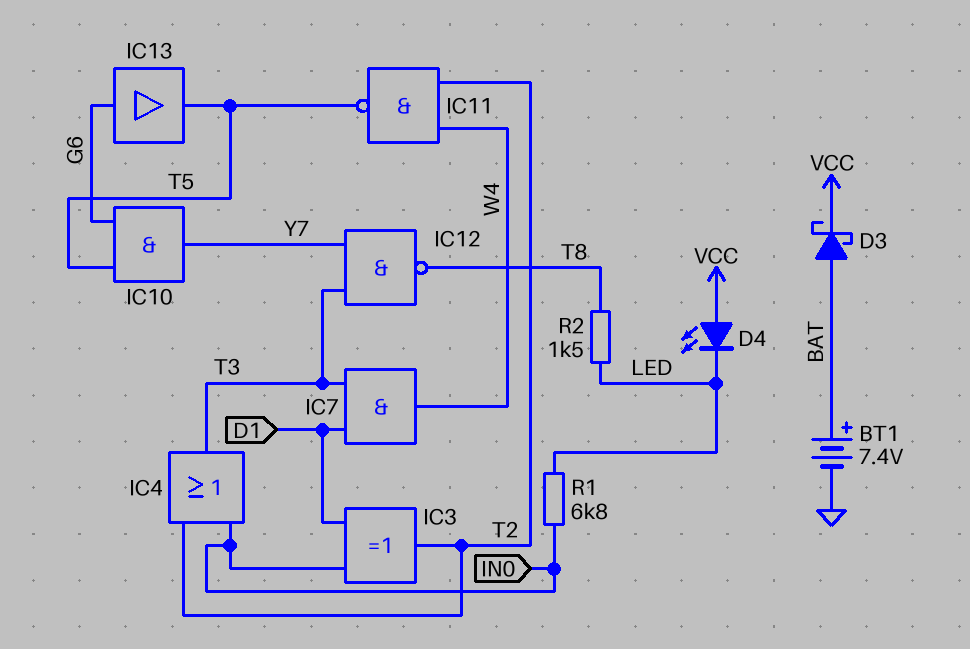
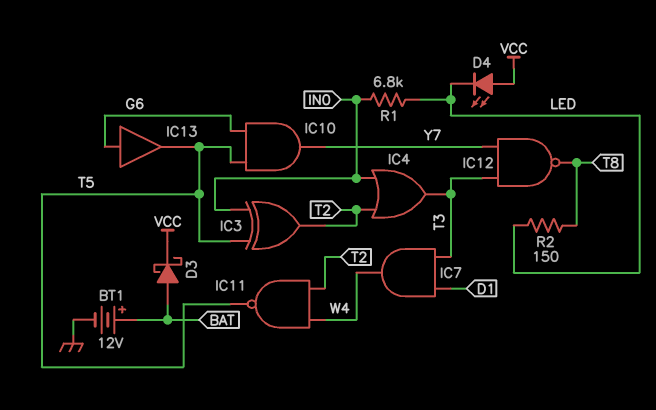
BT1: 7.4V (plus BAT, minus GND) -> 12V (plus BAT, minus GND)
IC3: XOR (in D1, in IN0, out T2) -> XOR (in IN0, in T5, out T2)
R2: 1.5k (LED, T8) -> 150 (LED, T8)

